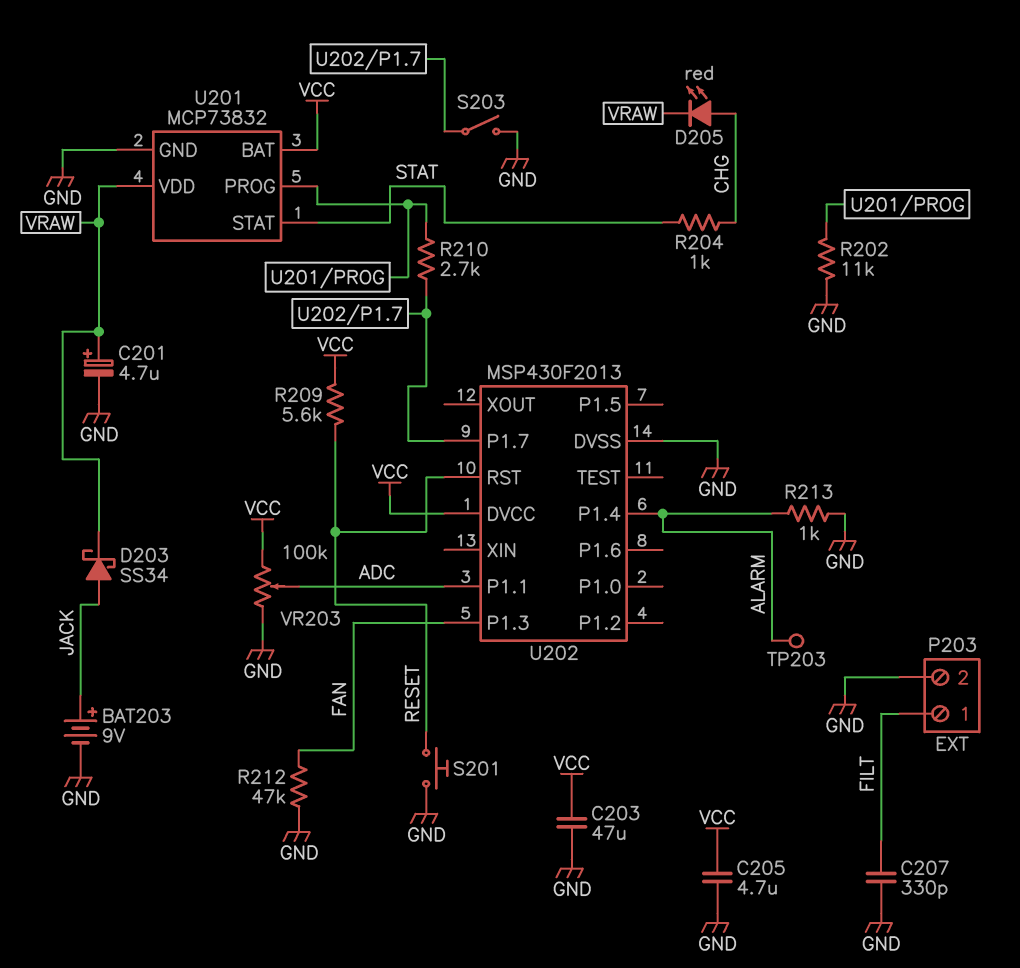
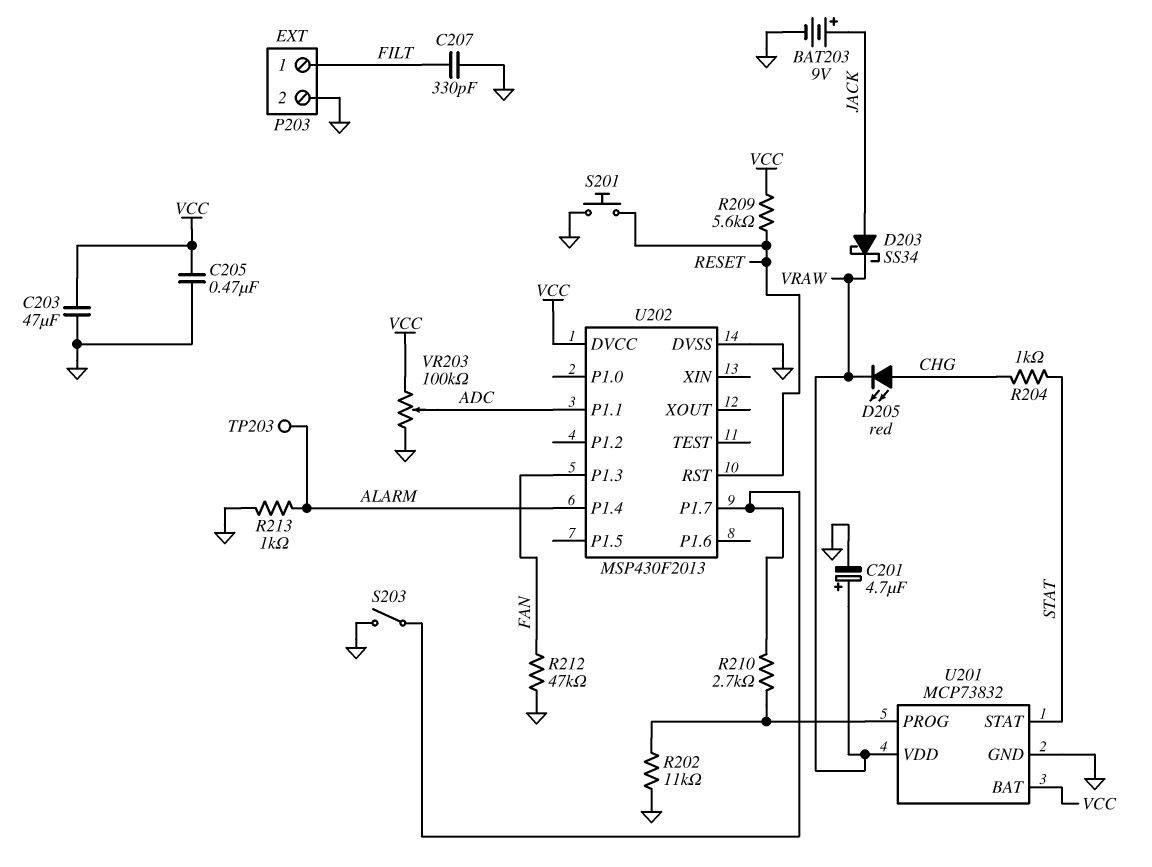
C205: 4.7uF (GND, VCC) -> 470nF (GND, VCC)

